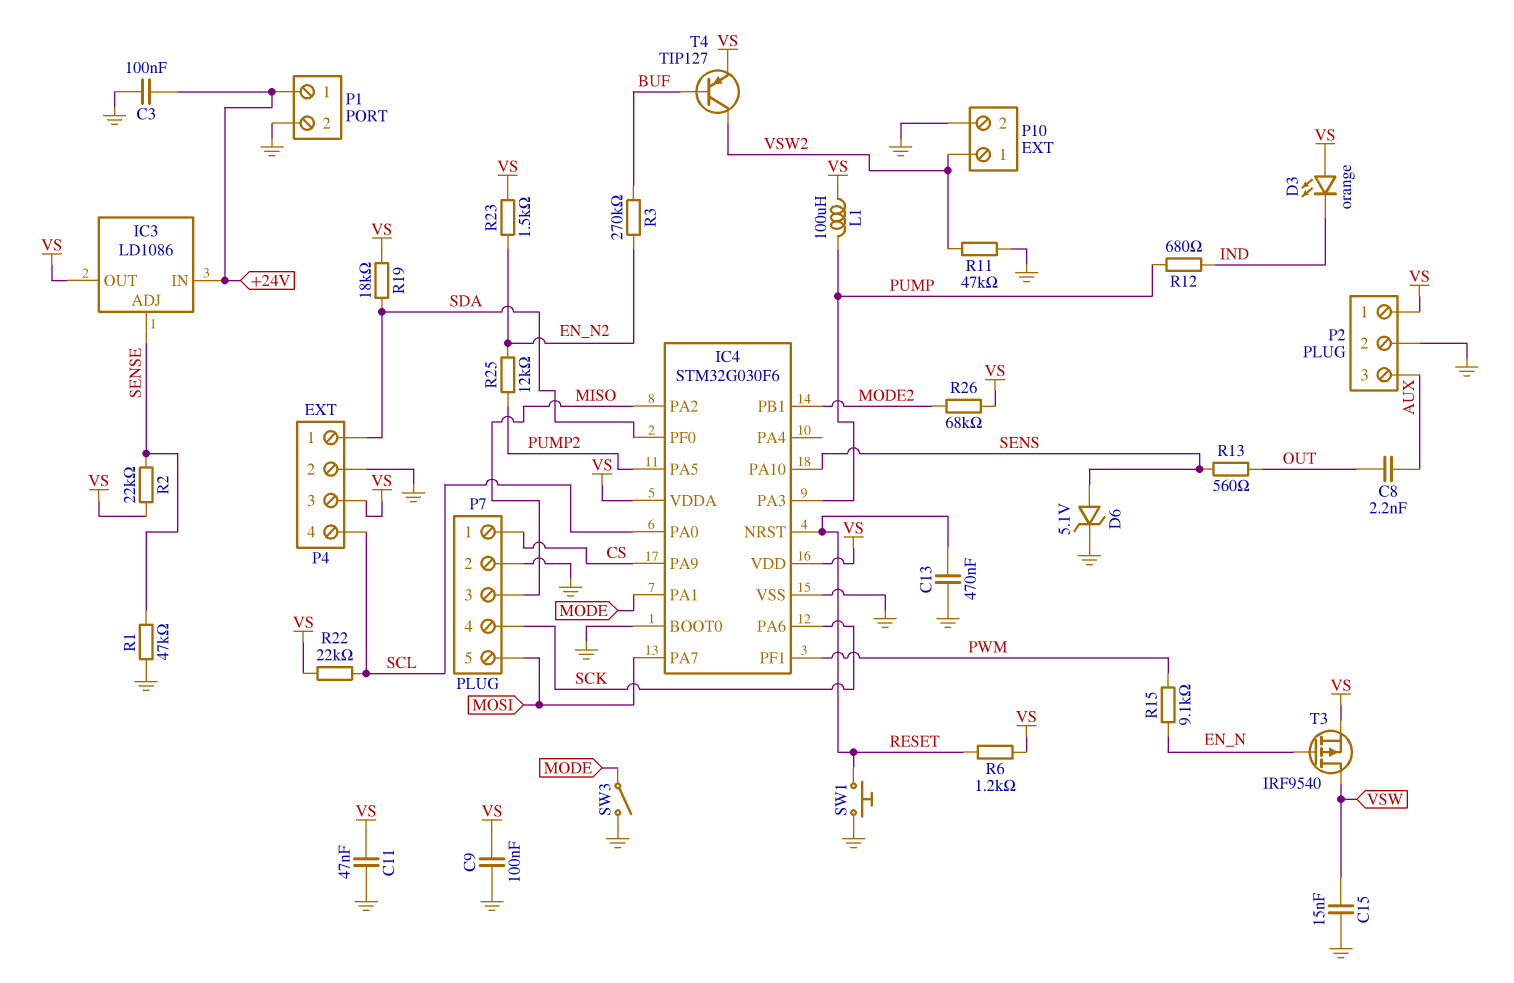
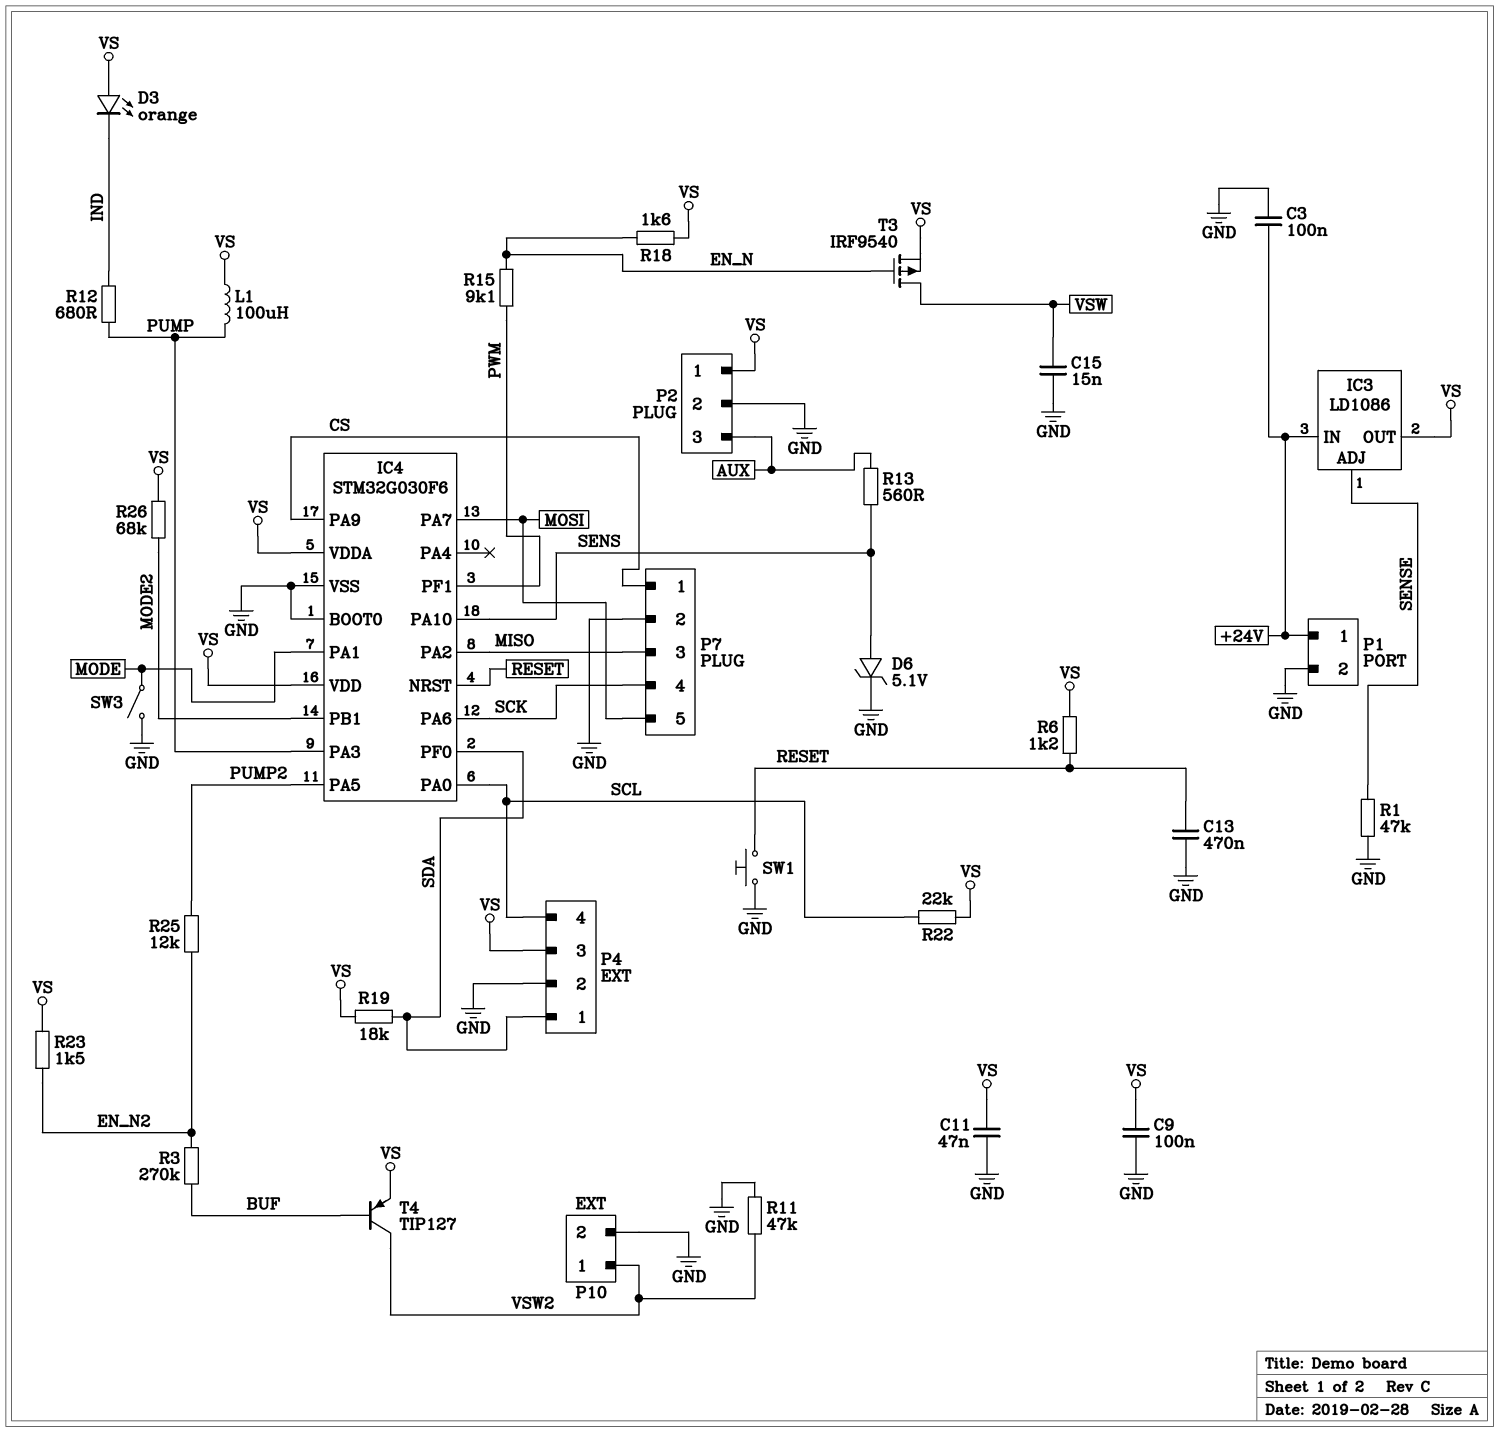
C8: 2.2nF (AUX, OUT) -> none
R2: 22k (SENSE, VS) -> none
R13: 560 (OUT, SENS) -> 560 (AUX, SENS)
R18: none -> 1.6k (EN_N, VS)

